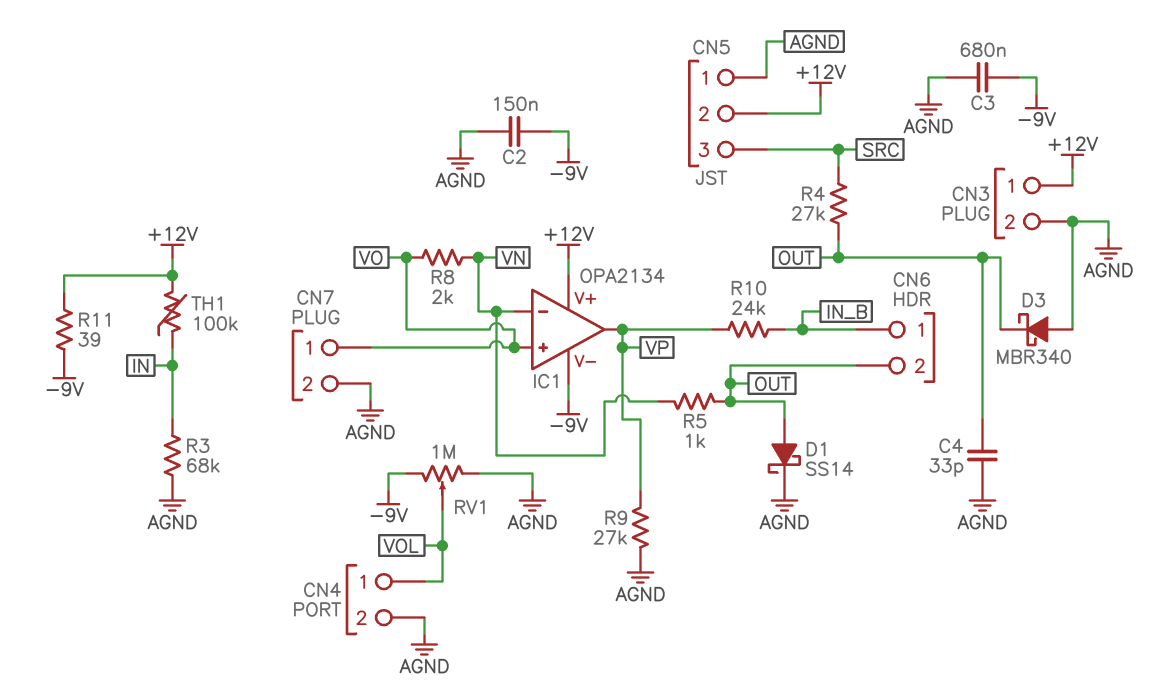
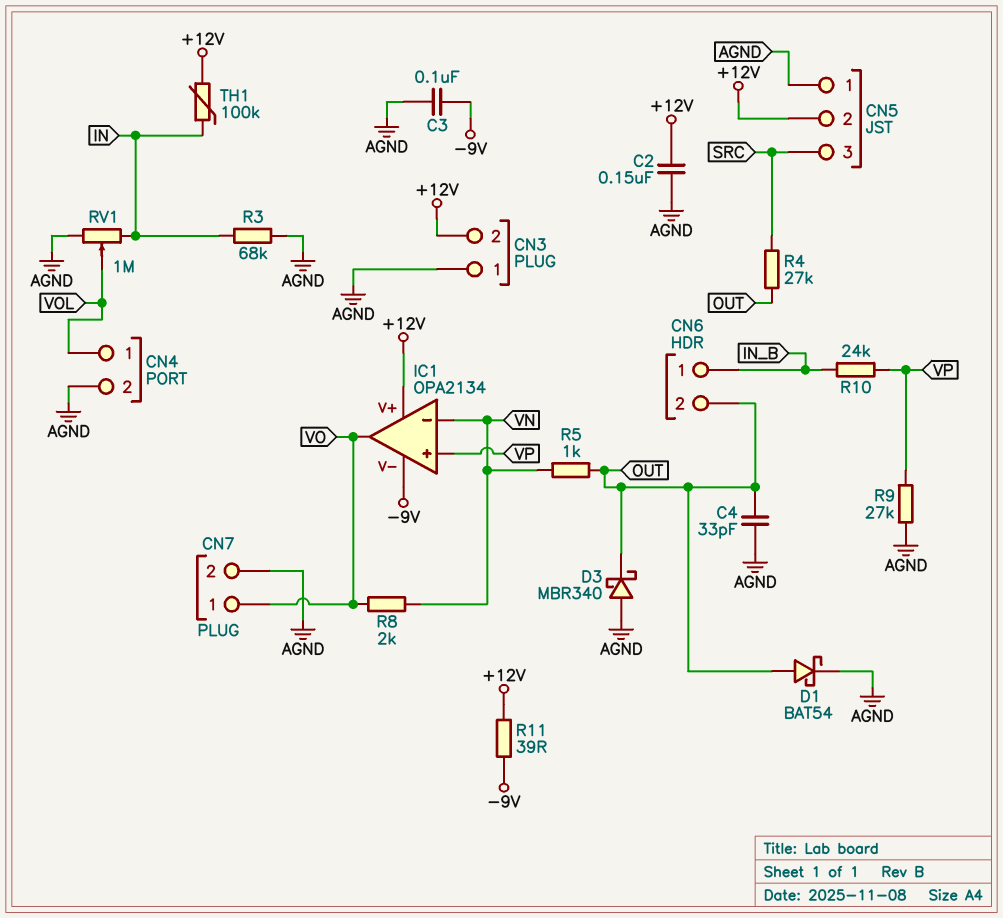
C2: 150nF (-9V, AGND) -> 150nF (+12V, AGND)
C3: 680nF (-9V, AGND) -> 100nF (-9V, AGND)
CN3 pin 1: +12V -> AGND
CN3 pin 2: AGND -> +12V
D1: schottky SS14 (A OUT, K AGND) -> schottky BAT54 (A OUT, K AGND)
IC1 pin in+: VO -> VP
IC1 pin out: VP -> VO
RV1: 1M (-9V, AGND, wiper VOL) -> 1M (AGND, IN, wiper VOL)

